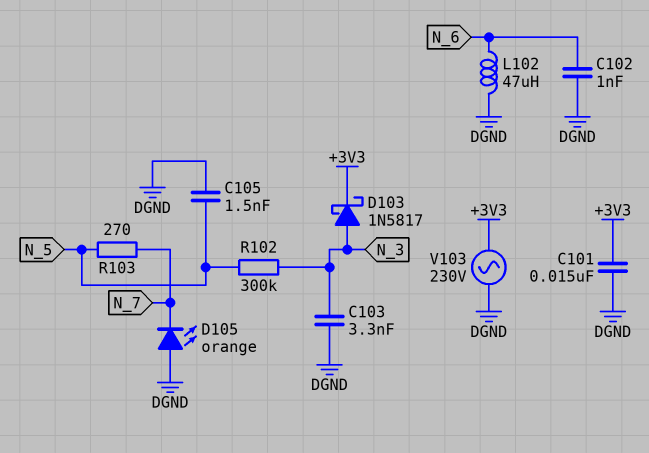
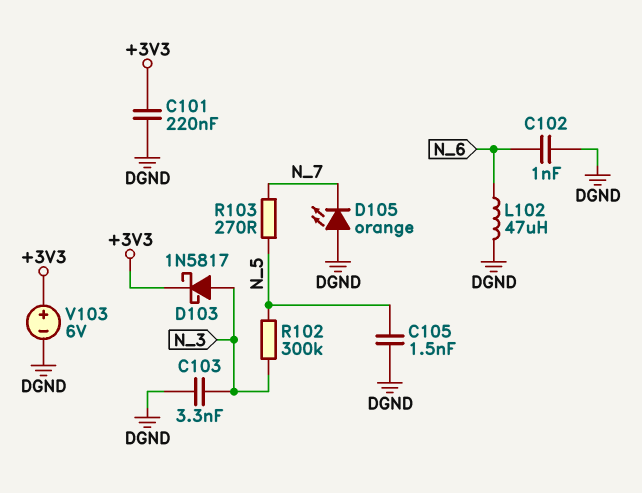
C101: 15nF (+3V3, DGND) -> 220nF (+3V3, DGND)
V103: AC 230V (+3V3, DGND) -> 6V (plus +3V3, minus DGND)

